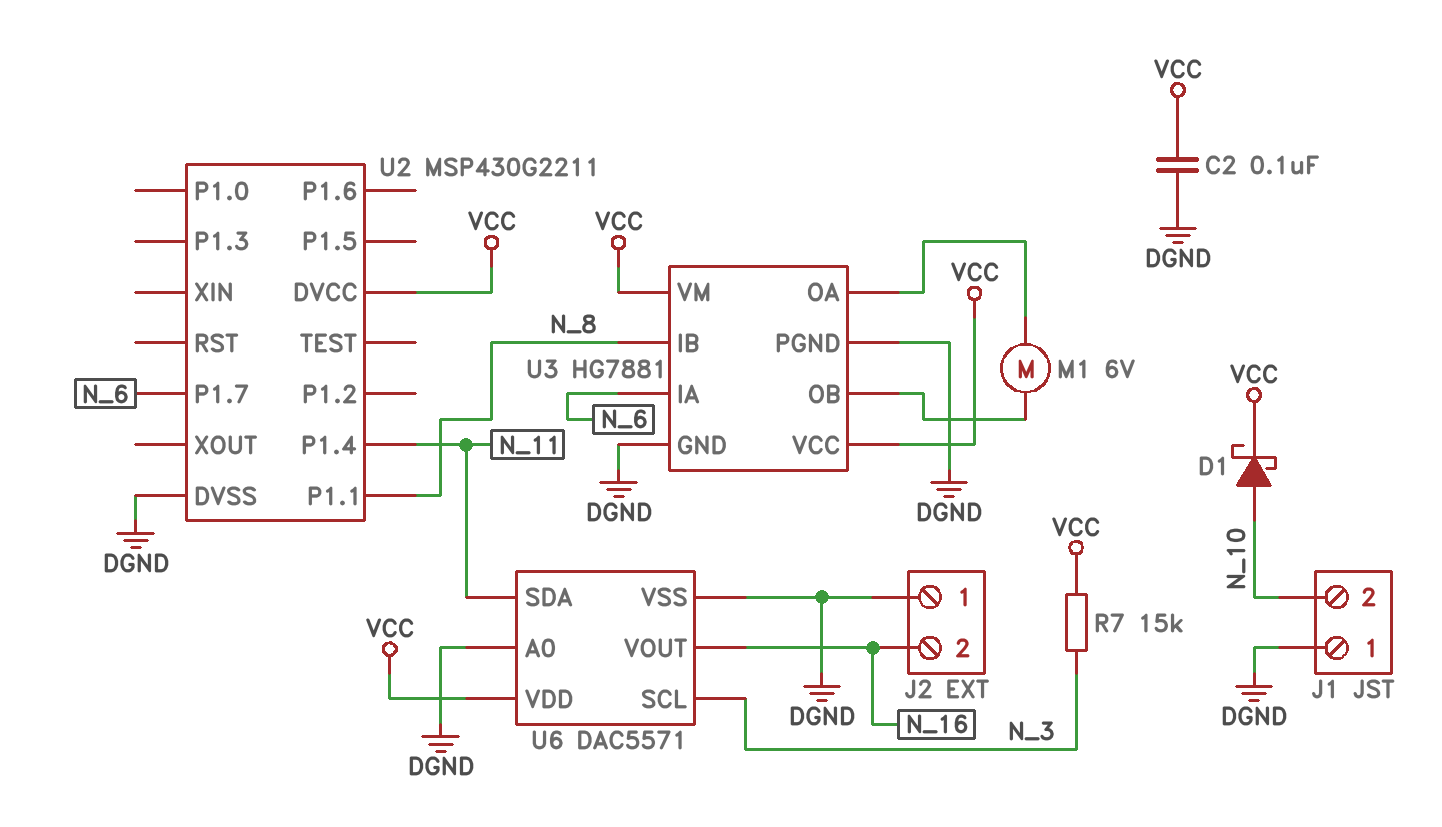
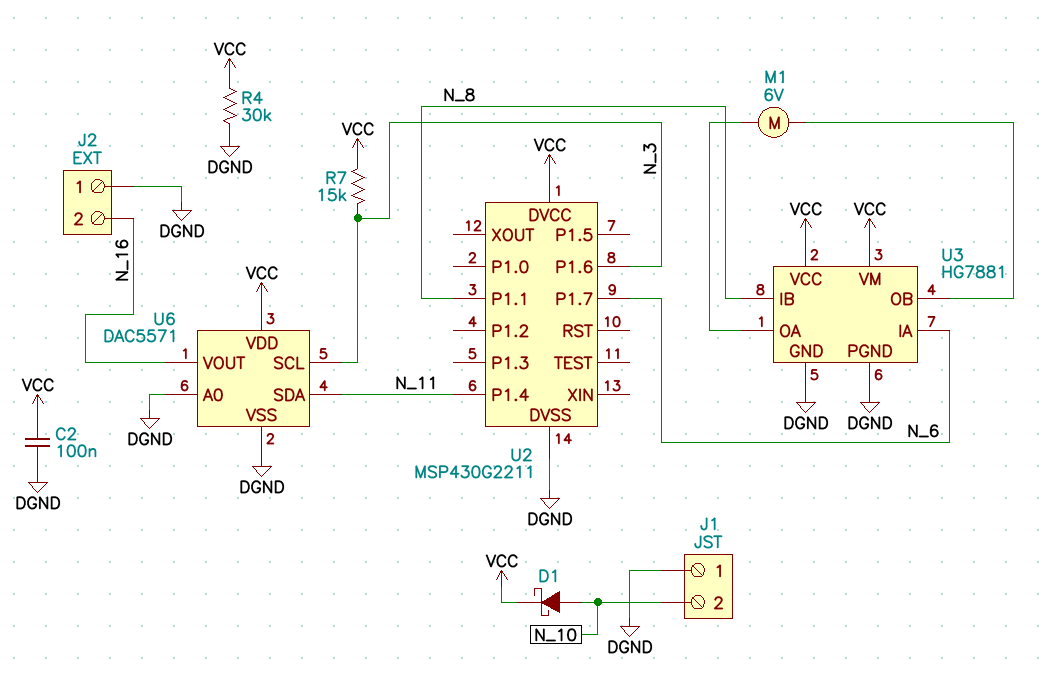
R4: none -> 30k (DGND, VCC)
U2 pin P1.6: none -> N_3

